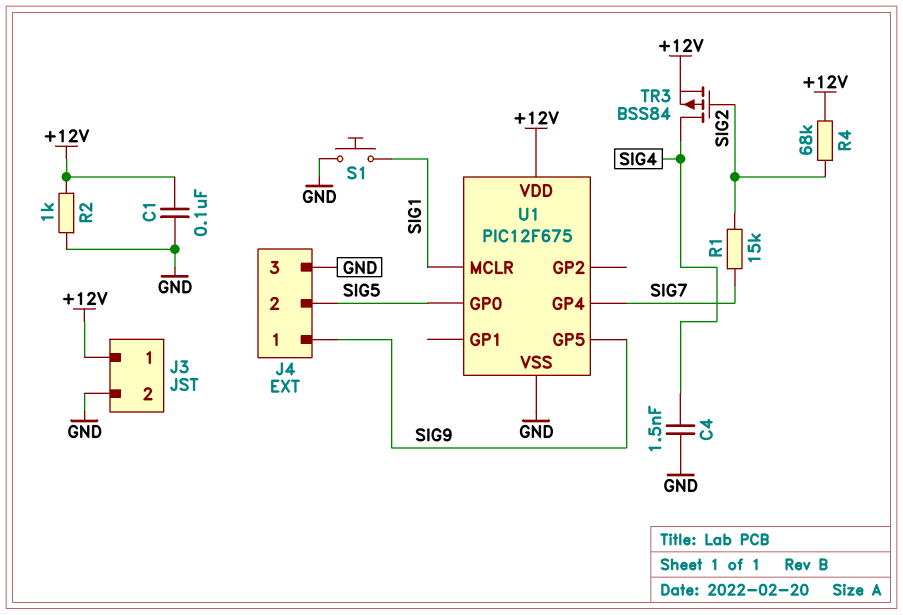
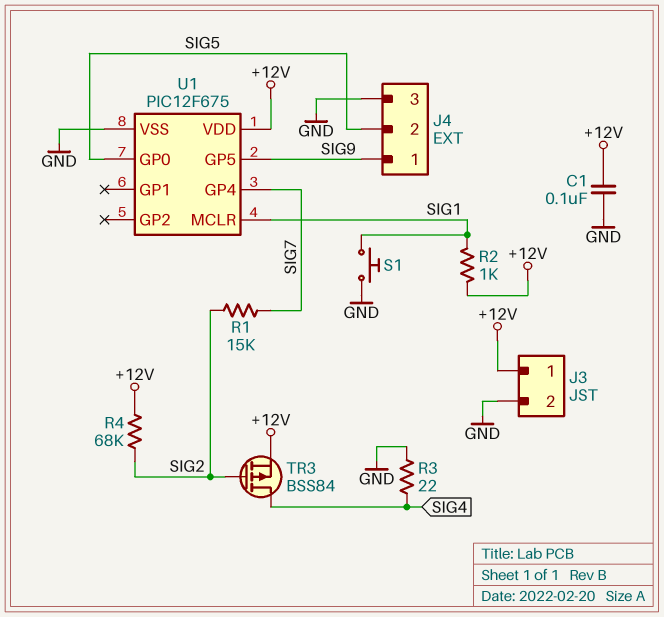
C4: 1.5nF (GND, SIG4) -> none
R2: 1k (+12V, GND) -> 1k (+12V, SIG1)
R3: none -> 22 (GND, SIG4)

